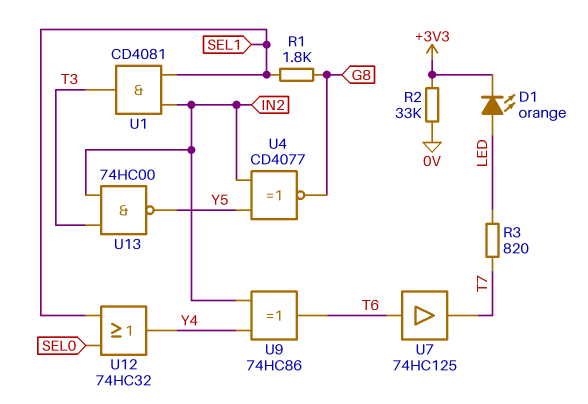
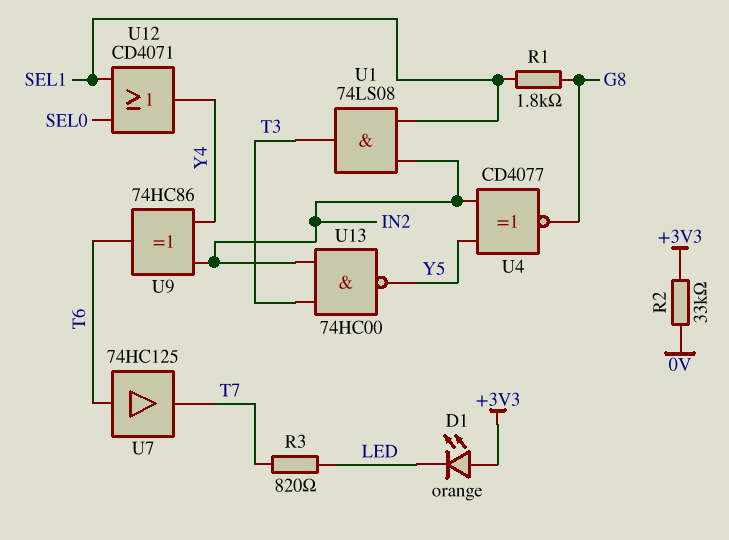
D1: LED orange (A LED, K +3V3) -> LED orange (A +3V3, K LED)
U1: AND CD4081 (in IN2, in SEL1, out T3) -> AND 74LS08 (in IN2, in SEL1, out T3)
U12: OR 74HC32 (in SEL0, in SEL1, out Y4) -> OR CD4071 (in SEL0, in SEL1, out Y4)

